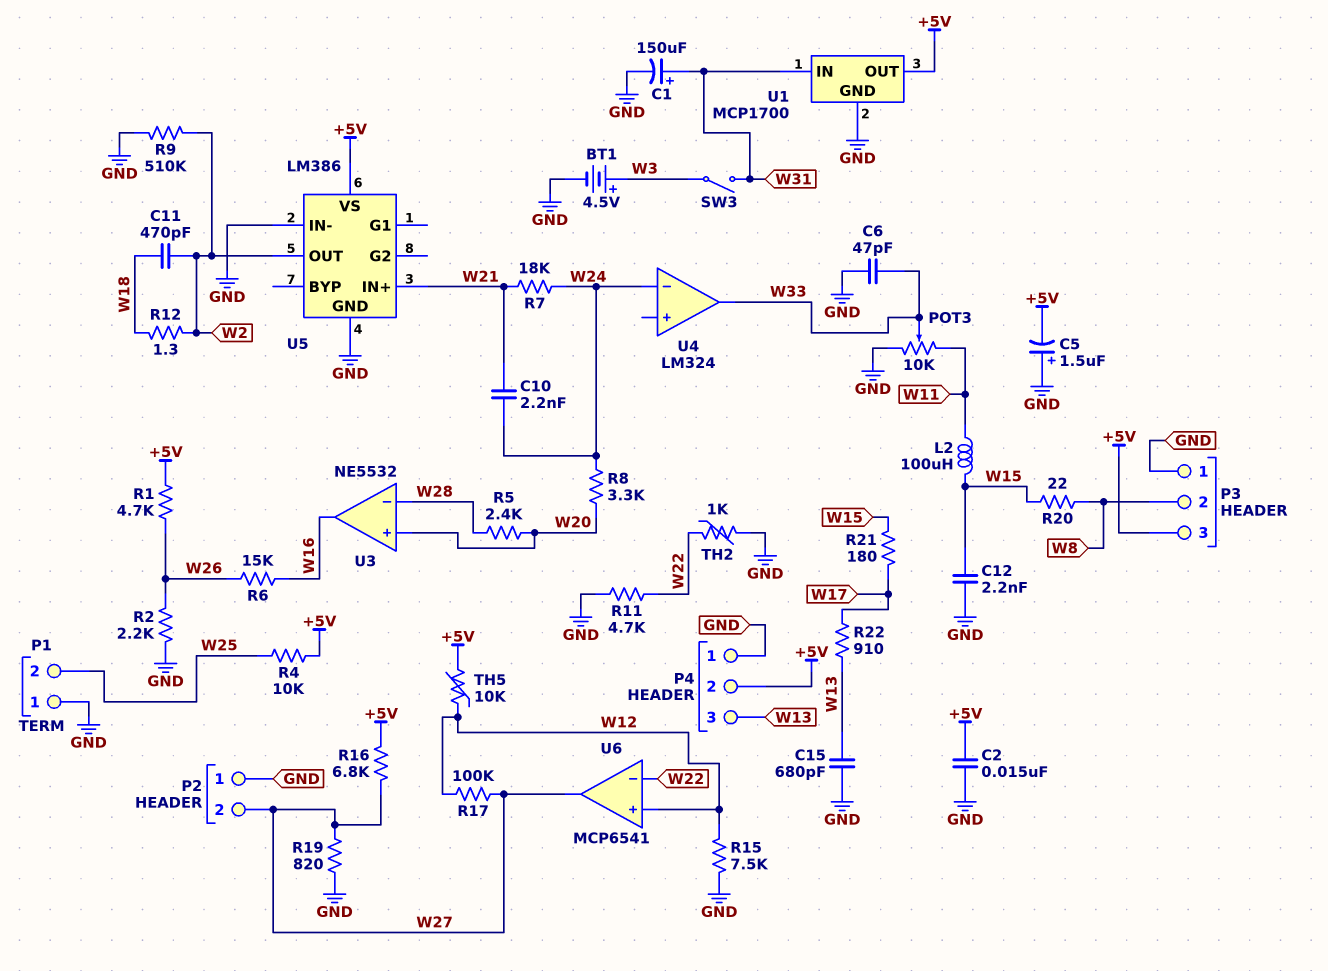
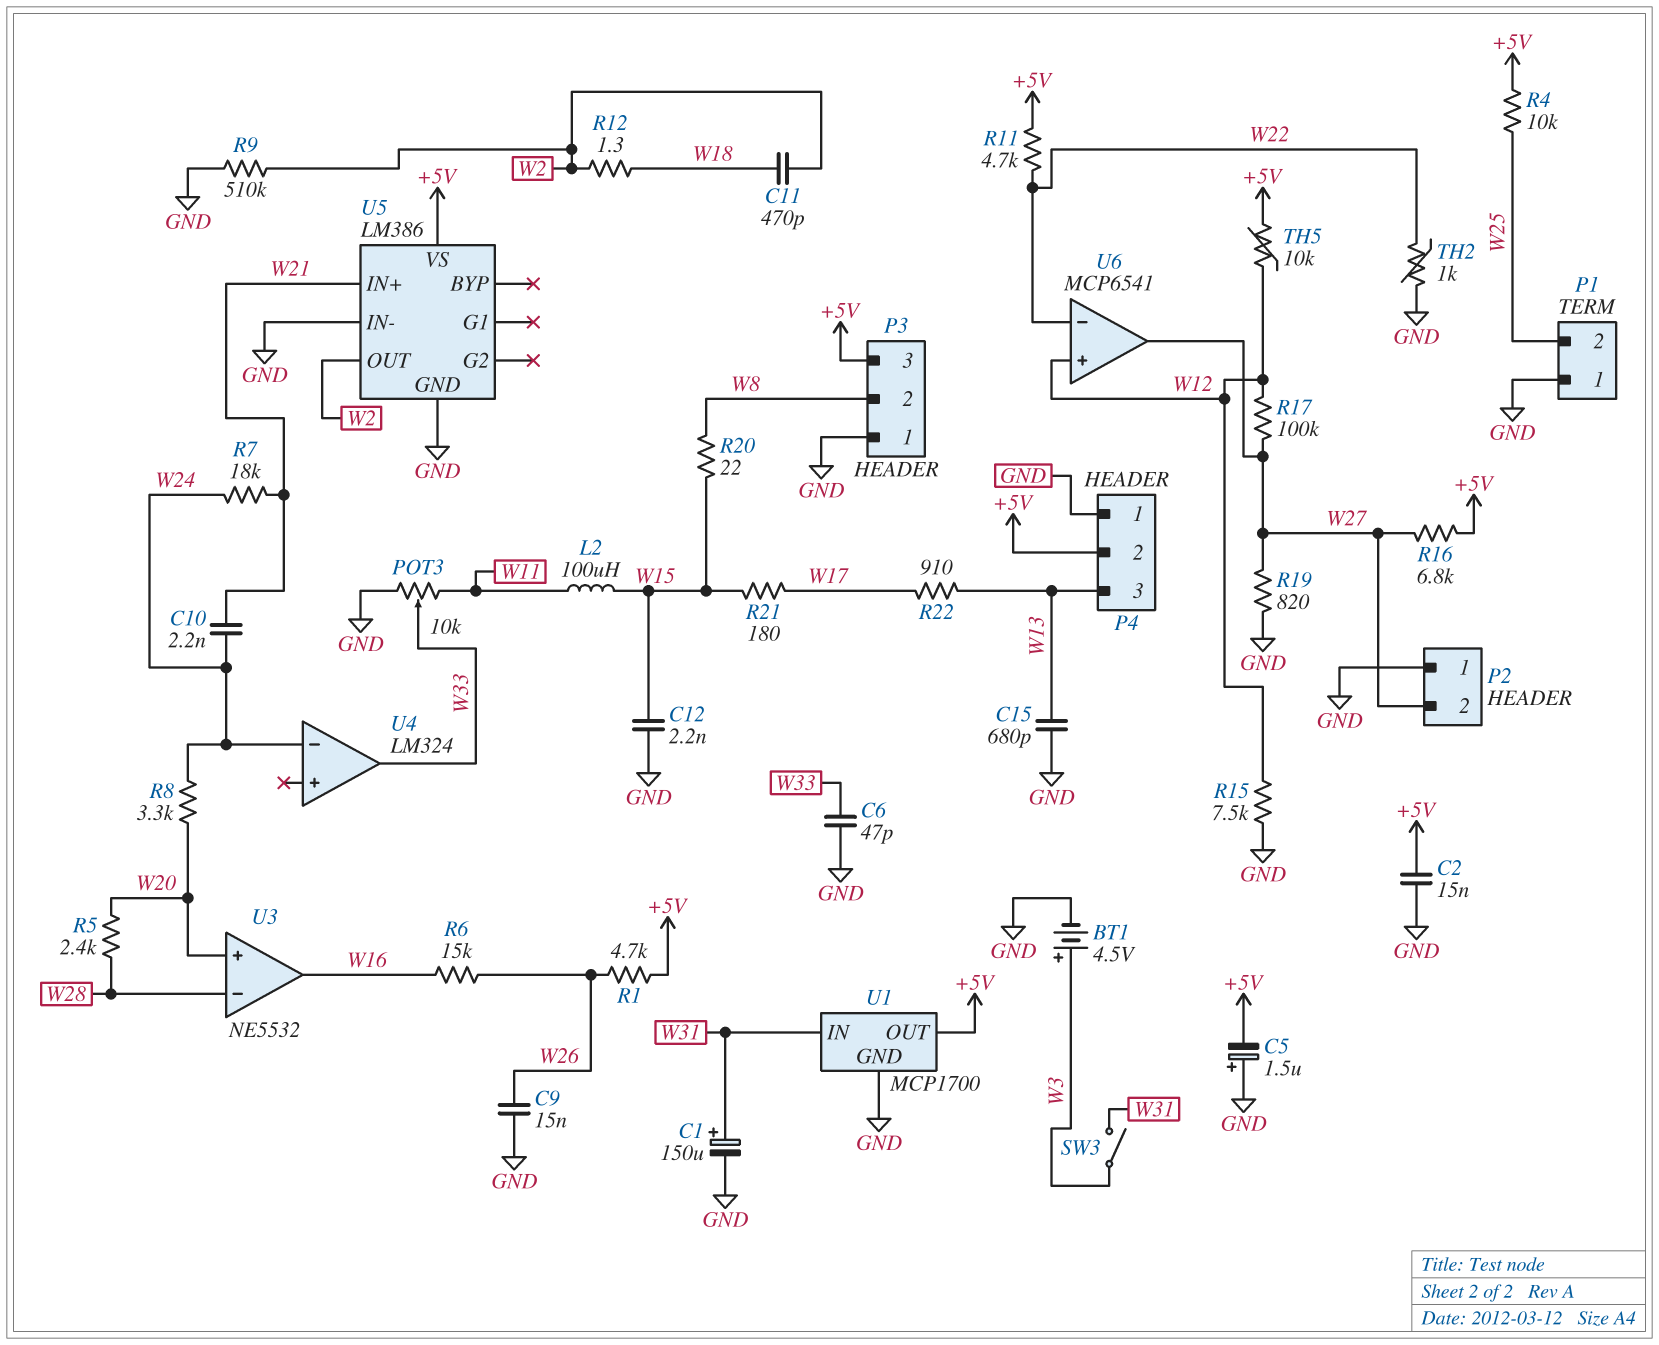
C9: none -> 15nF (GND, W26)
R2: 2.2k (GND, W26) -> none
R11: 4.7k (GND, W22) -> 4.7k (+5V, W22)

